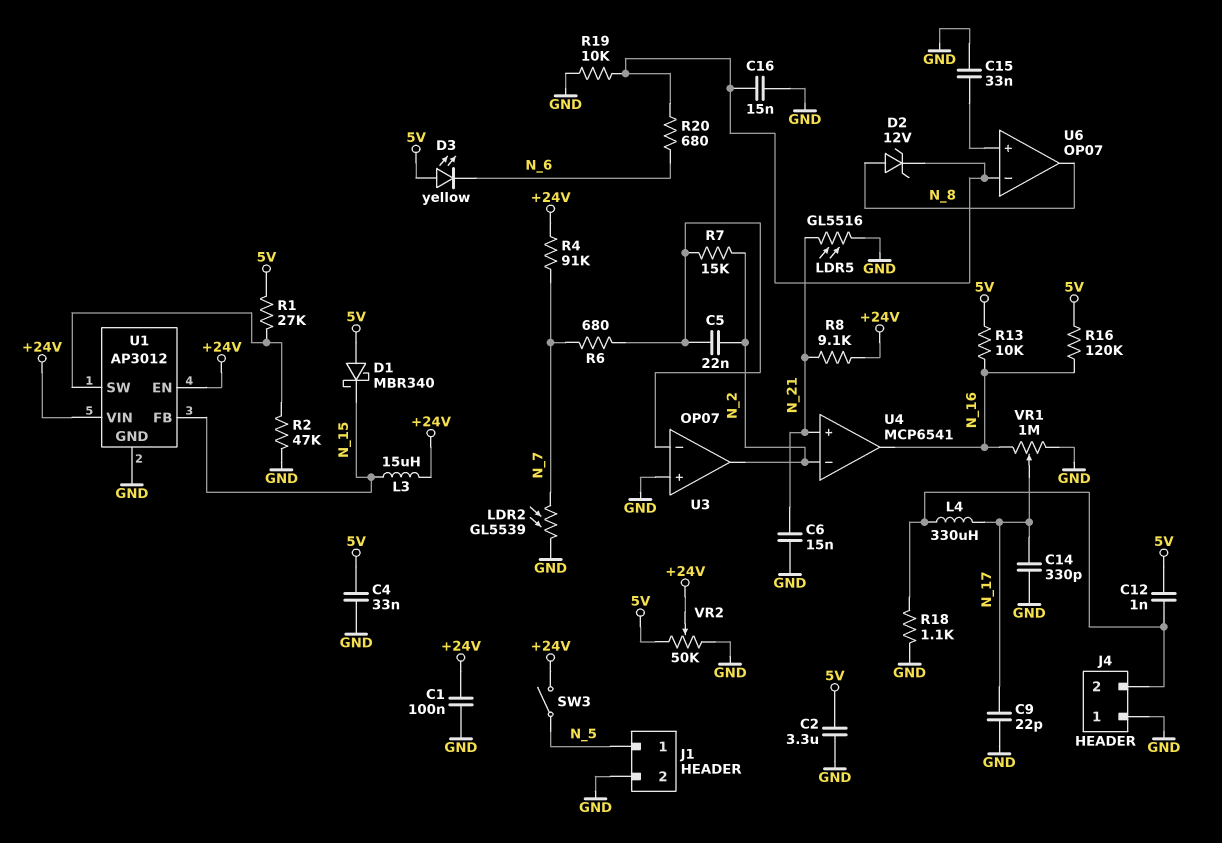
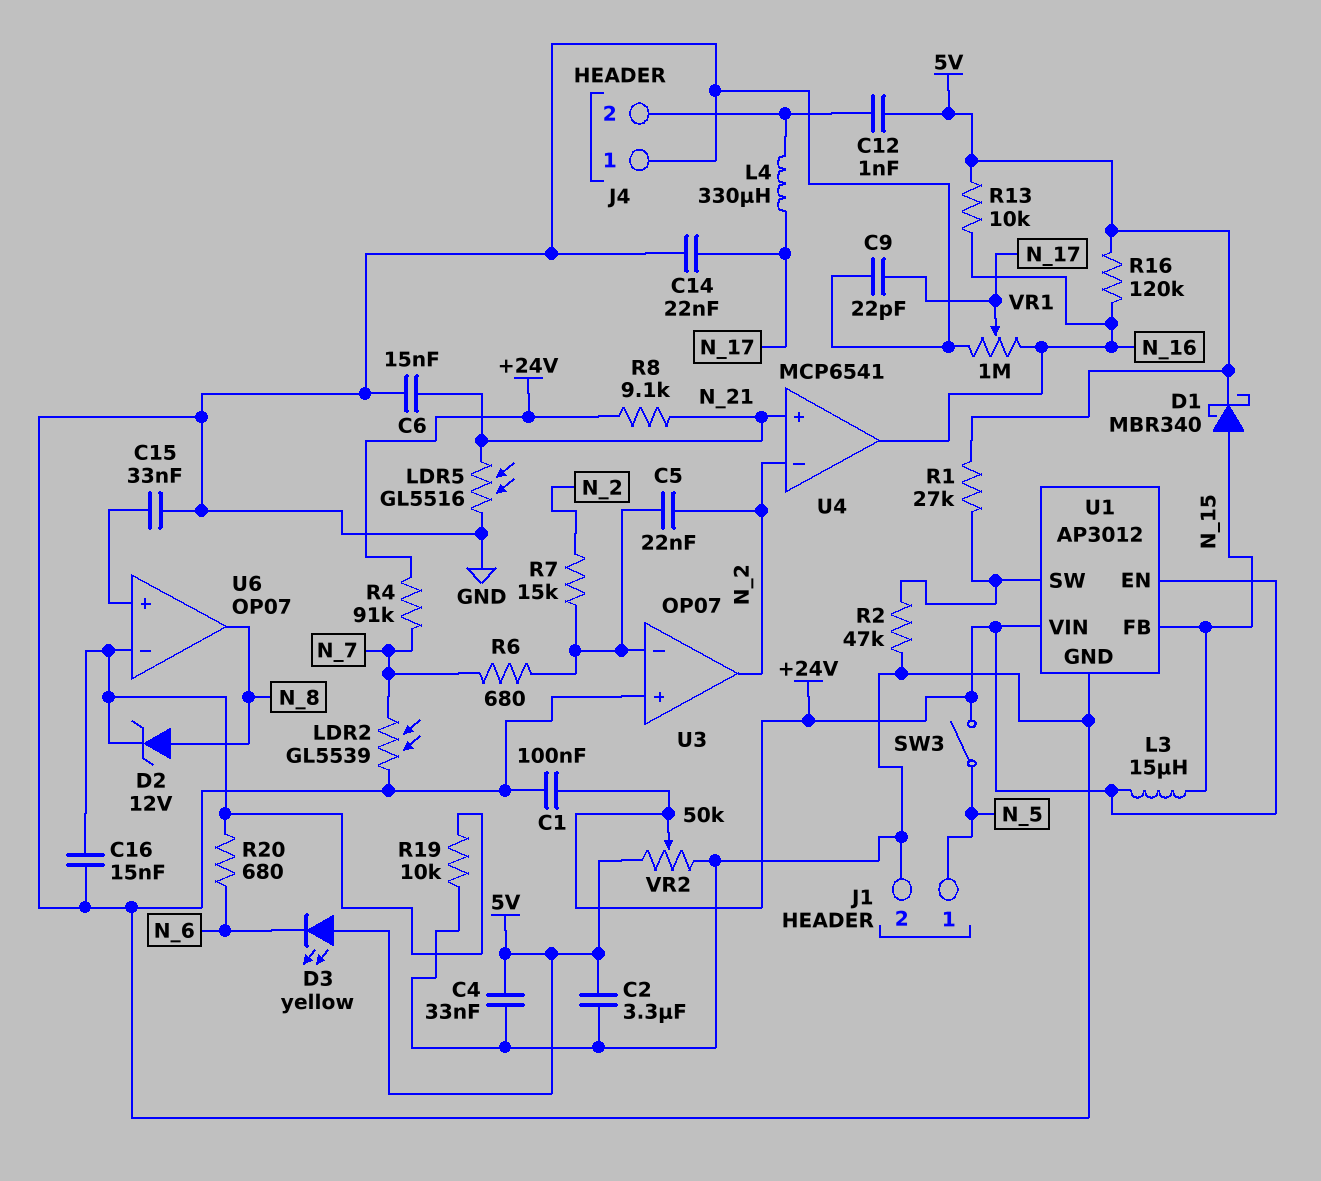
C14: 330pF (GND, N_17) -> 22nF (GND, N_17)
D1: schottky MBR340 (A 5V, K N_15) -> schottky MBR340 (A N_15, K 5V)
R18: 1.1k (GND, J4/2) -> none

